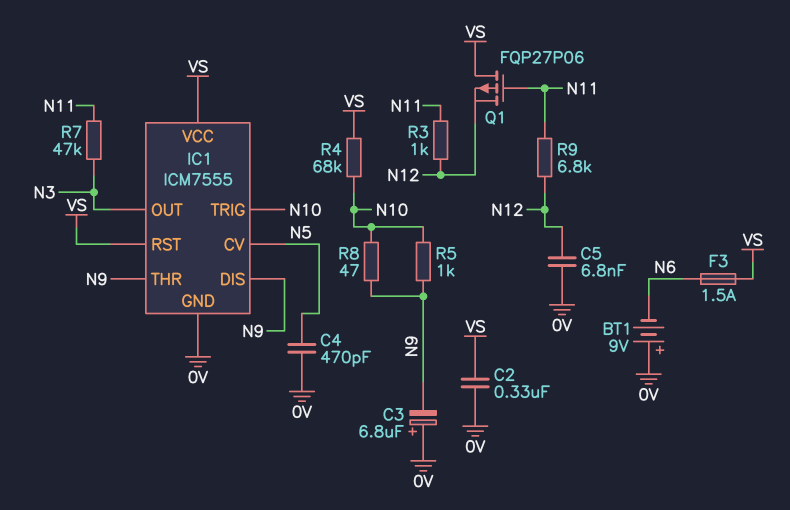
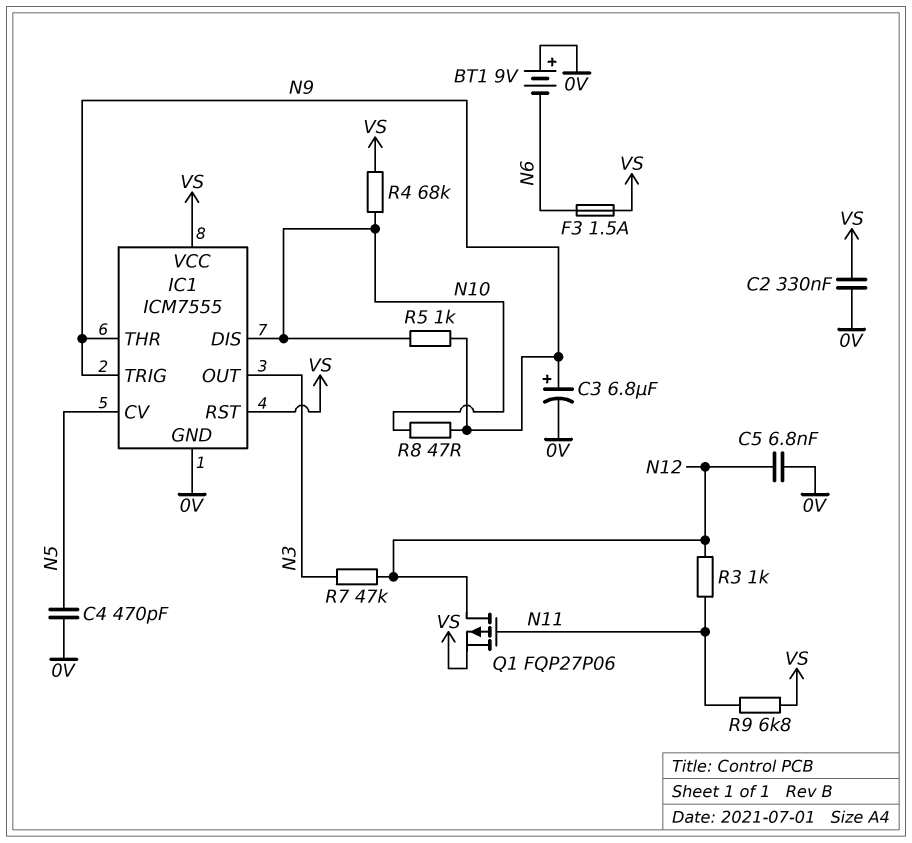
C3: 6.8uF (plus 0V, minus N9) -> 6.8uF (plus N9, minus 0V)
IC1 pin DIS: N9 -> N10
IC1 pin TRIG: N10 -> N9
Q1: PMOS FQP27P06 (G N11, D VS, S N12) -> PMOS FQP27P06 (G N11, D N12, S VS)
R7: 47k (N3, N11) -> 47k (N3, N12)
R9: 6.8k (N11, N12) -> 6.8k (N11, VS)

